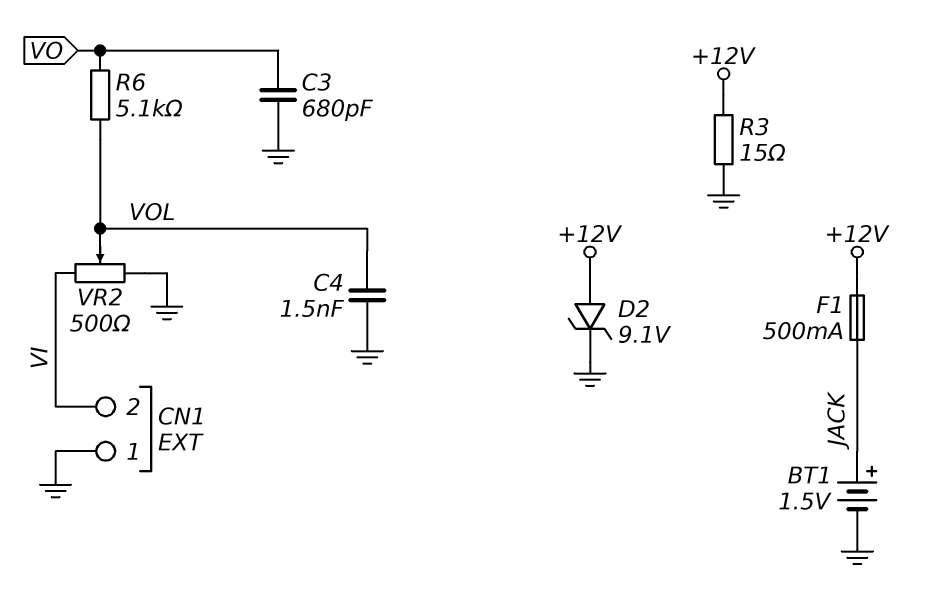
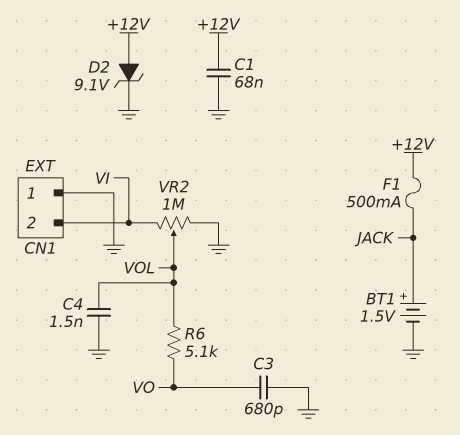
C1: none -> 68nF (+12V, GND)
R3: 15 (+12V, GND) -> none
VR2: 500 (GND, VI, wiper VOL) -> 1M (GND, VI, wiper VOL)

